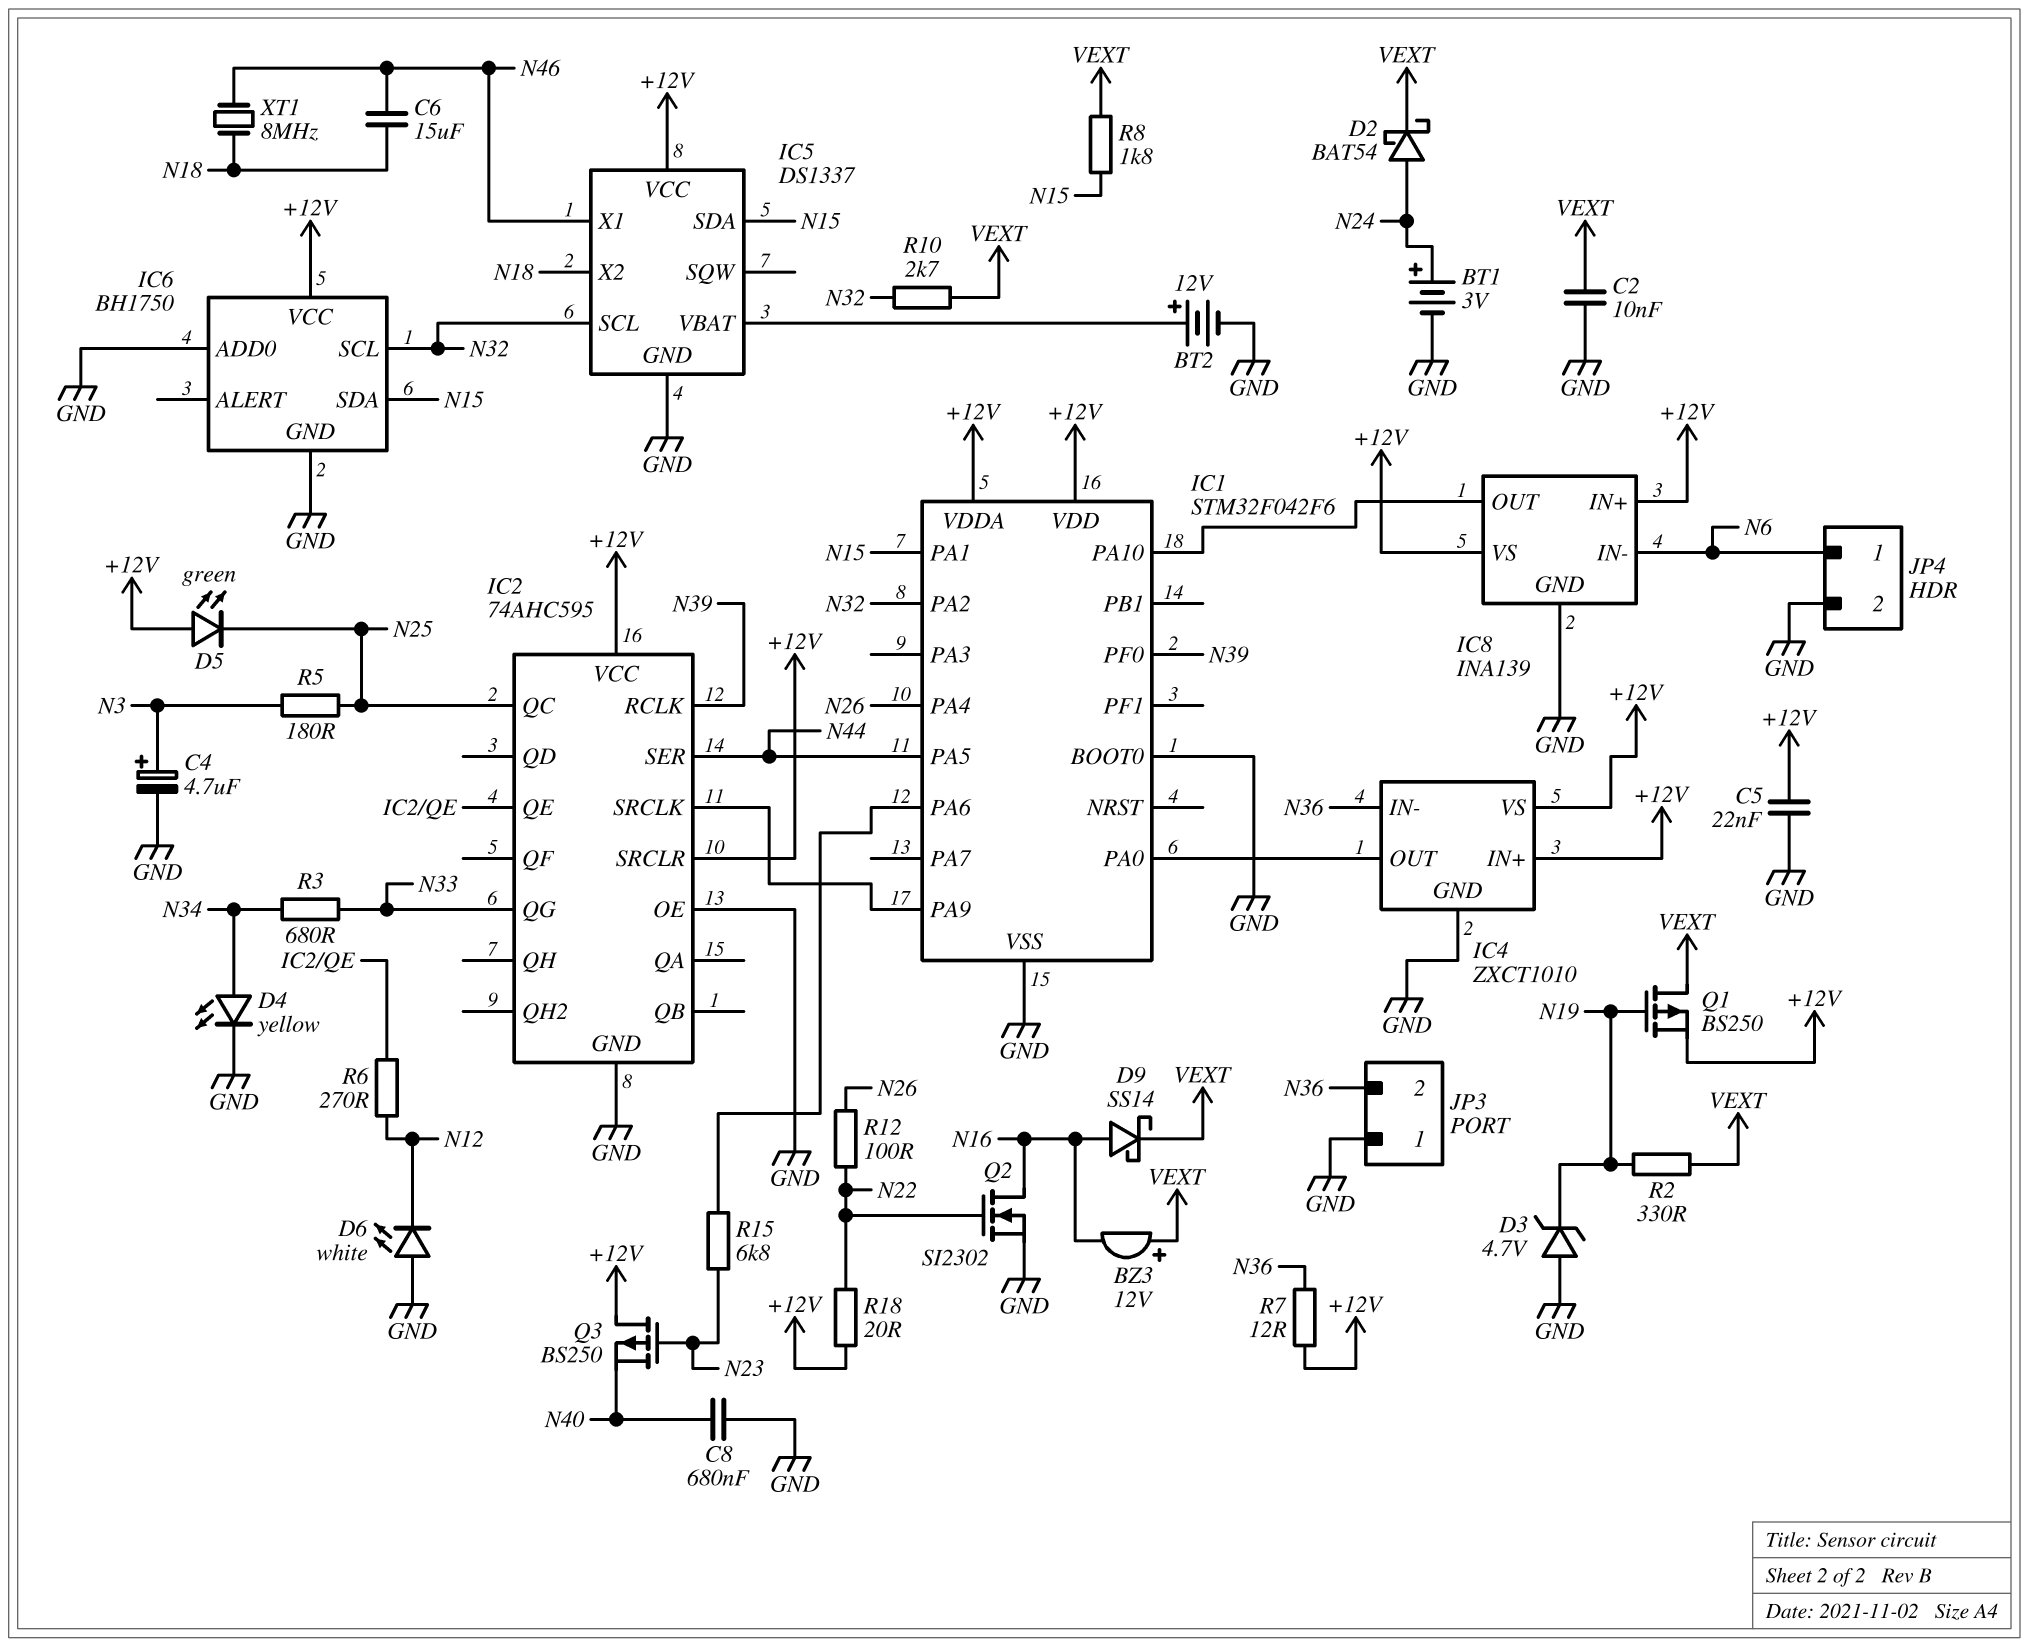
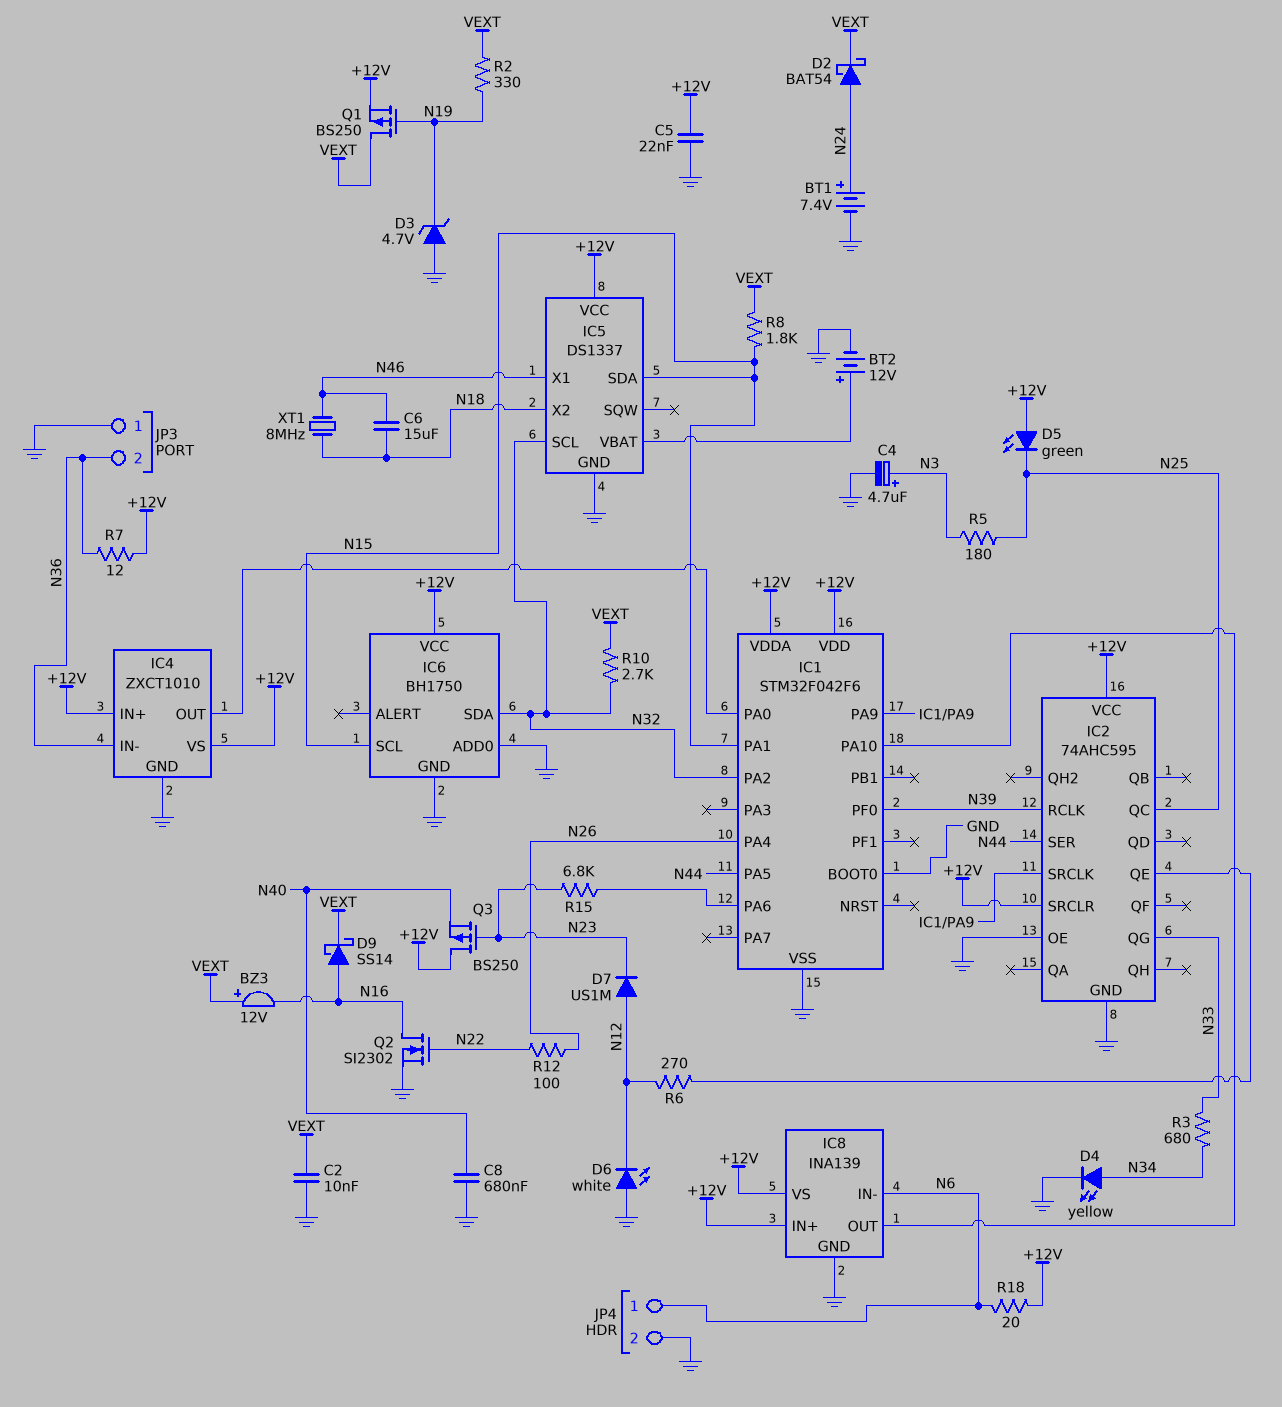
BT1: 3V (plus N24, minus GND) -> 7.4V (plus N24, minus GND)
D7: none -> diode US1M (A N12, K N23)
IC6 pin SCL: N32 -> N15
IC6 pin SDA: N15 -> N32
R18: 20 (+12V, N22) -> 20 (+12V, N6)

